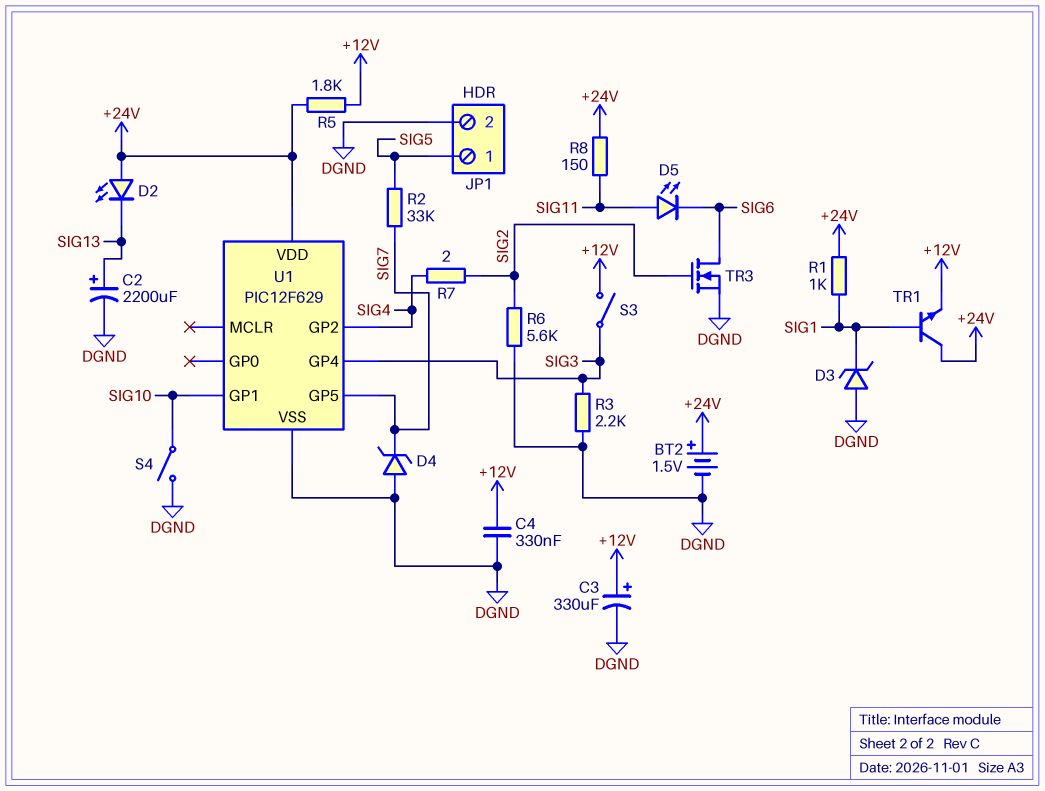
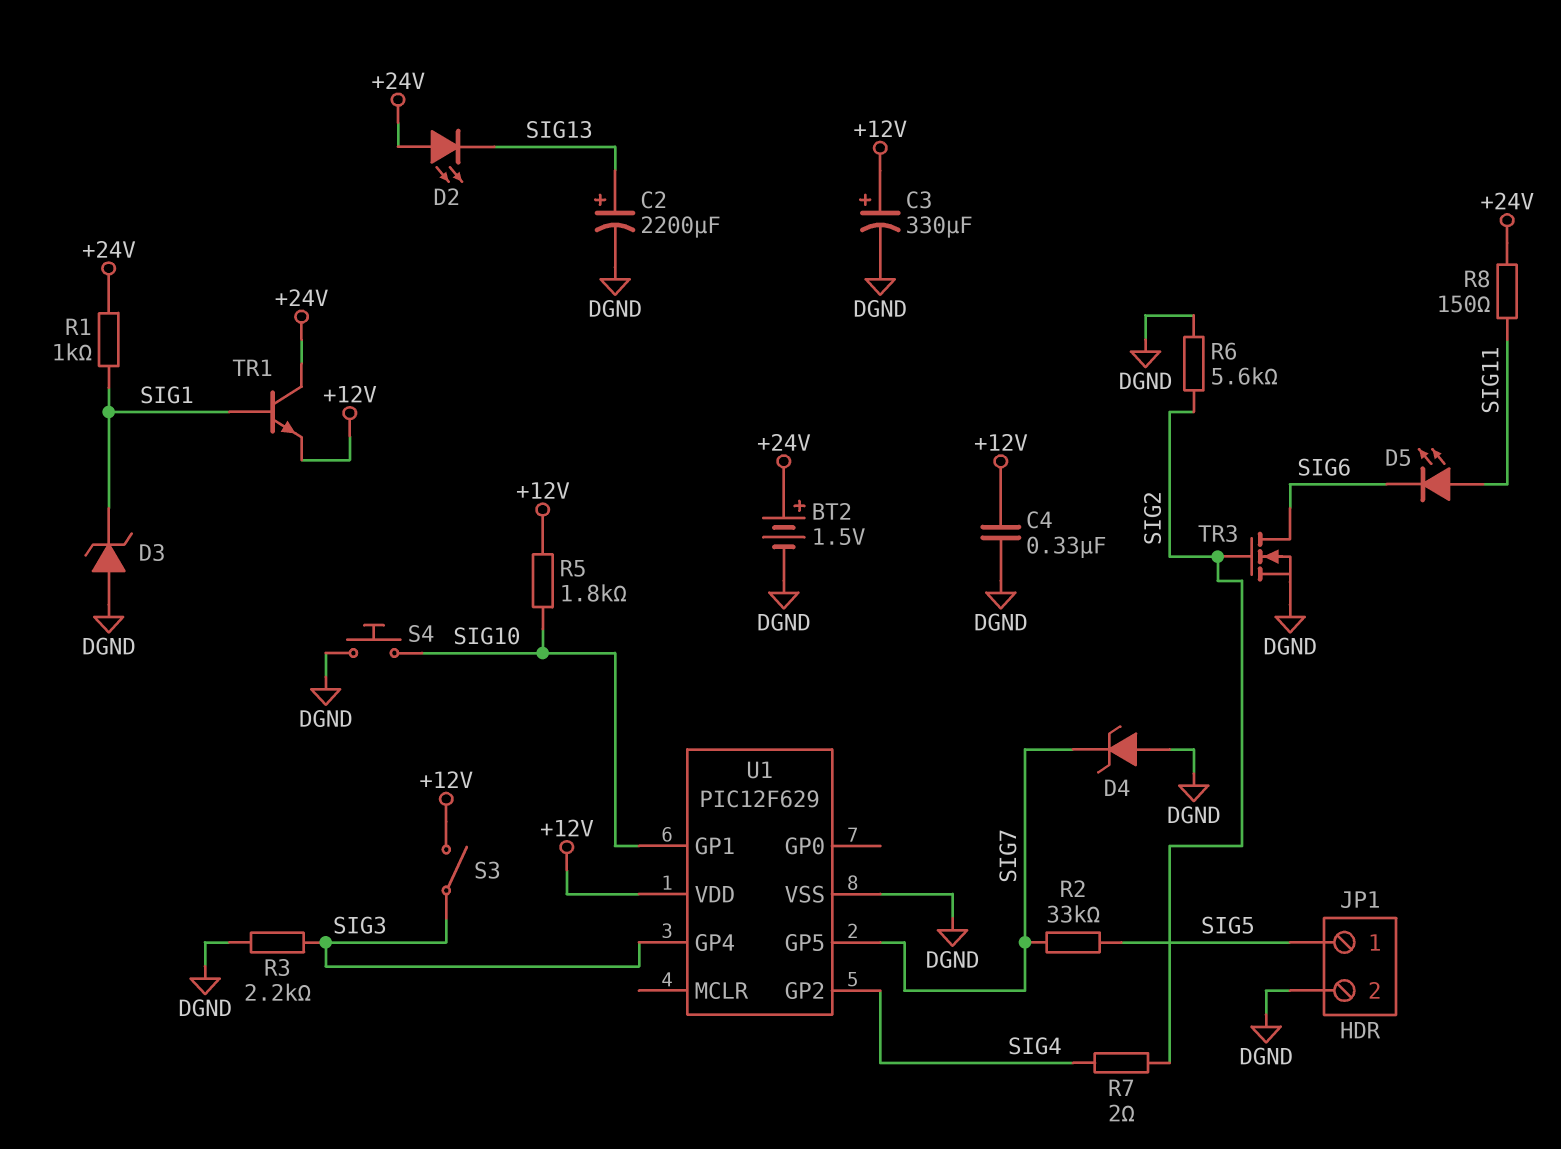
R5: 1.8k (+12V, +24V) -> 1.8k (+12V, SIG10)
S4: switch (DGND, SIG10) -> button (DGND, SIG10)
U1 pin VDD: +24V -> +12V

